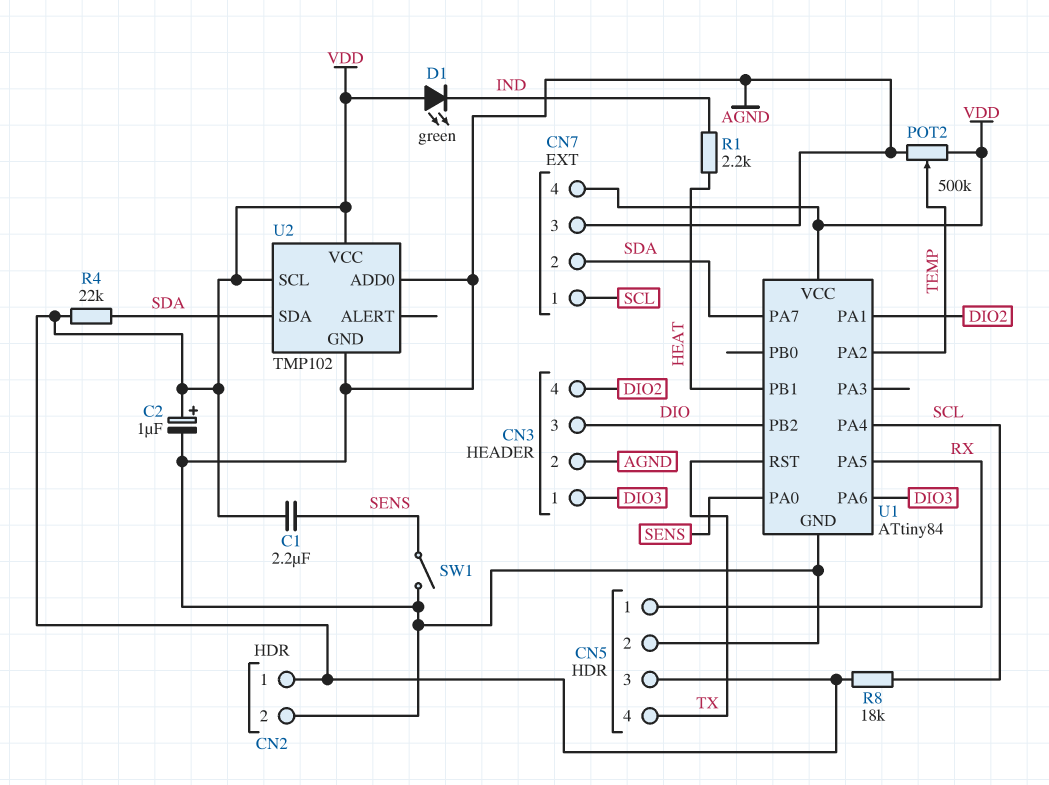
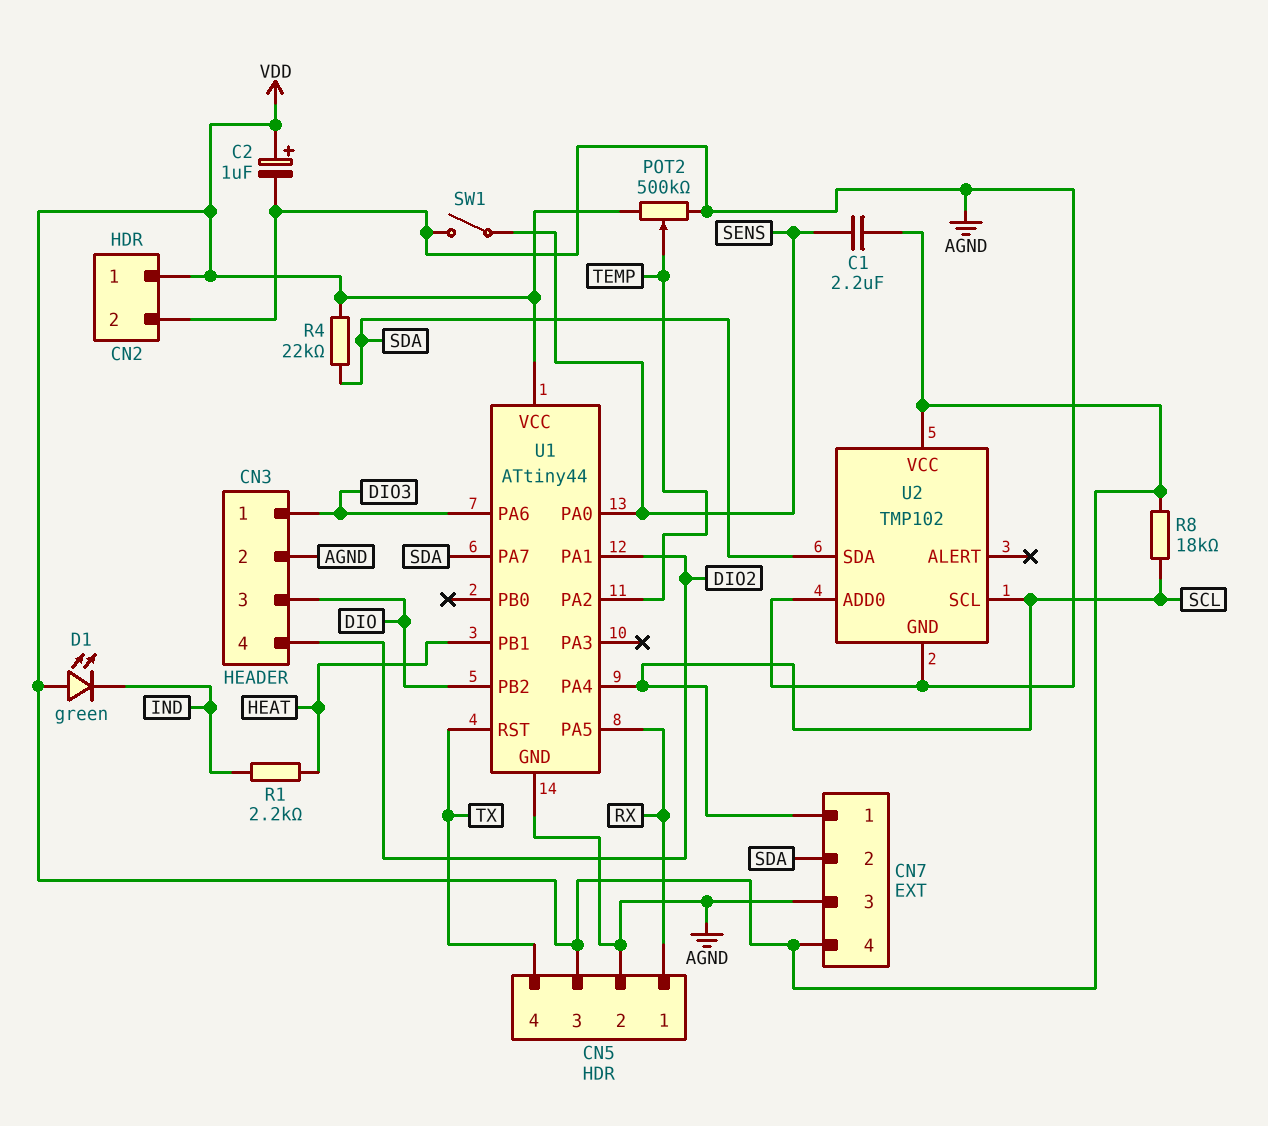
U1: ATtiny84 -> ATtiny44
U2 pin SCL: VDD -> SCL

